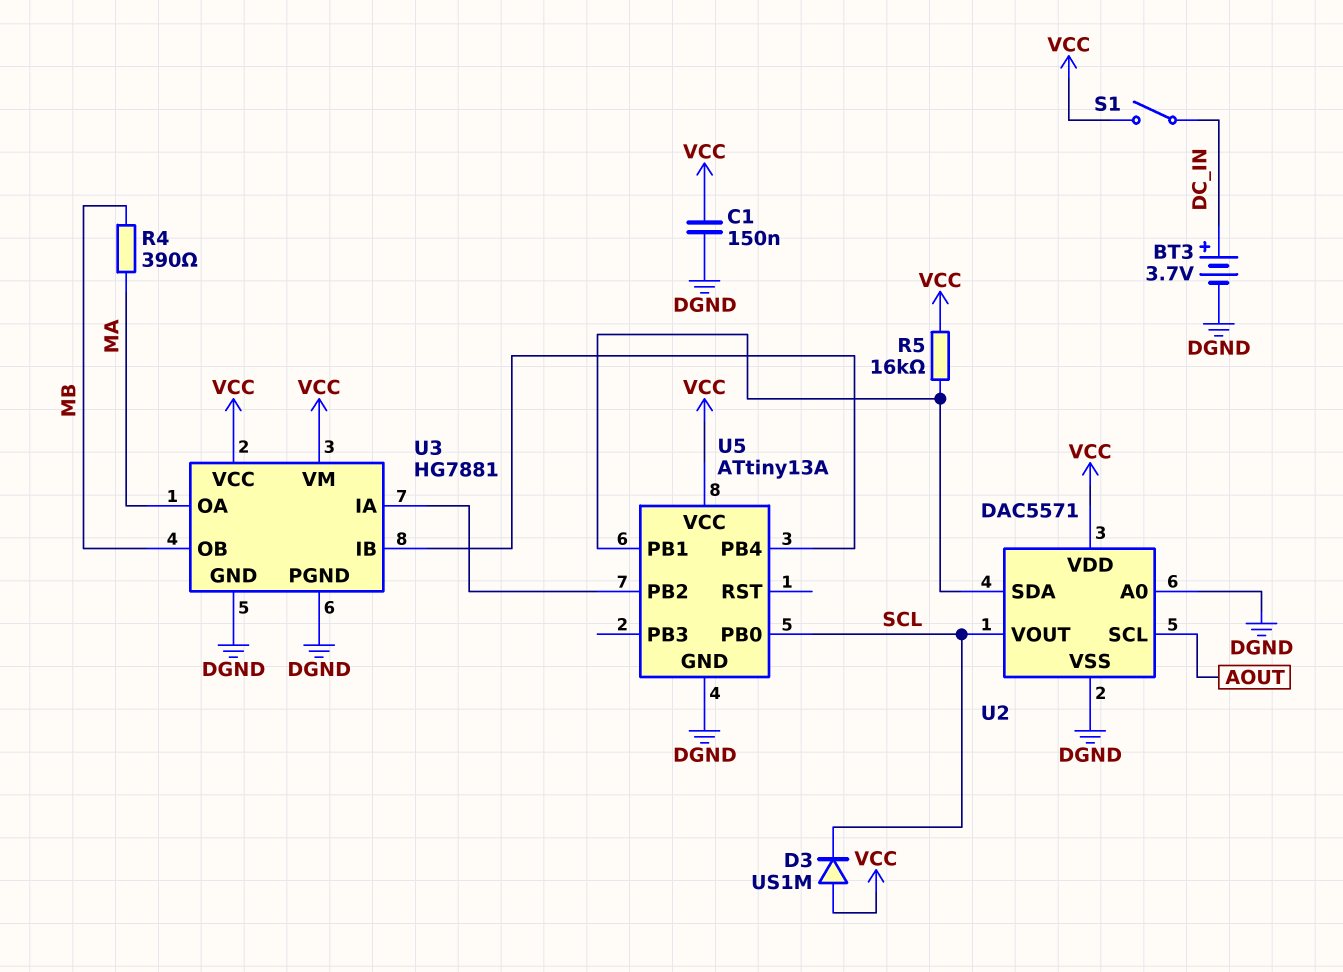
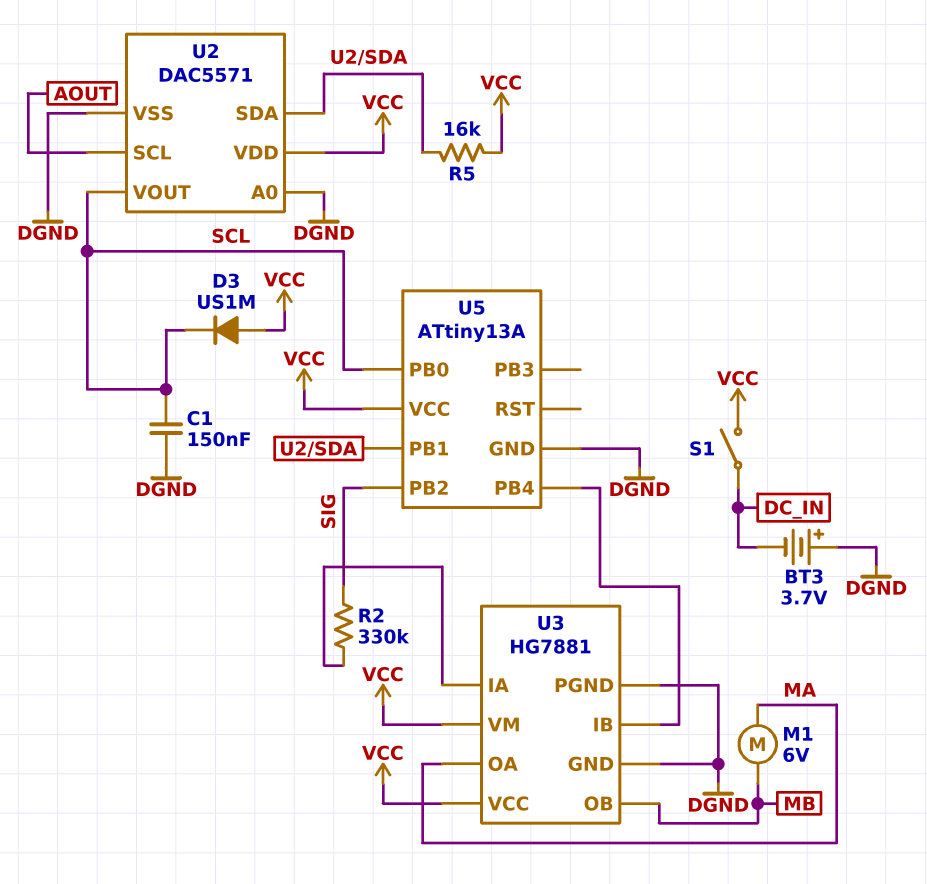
BT3: 3.7V (plus DC_IN, minus DGND) -> 3.7V (plus DGND, minus DC_IN)
C1: 150nF (DGND, VCC) -> 150nF (DGND, SCL)
M1: none -> motor 6V (MA, MB)
R2: none -> 330k (SIG, U3/IA)
R4: 390 (MA, MB) -> none
U5 pin PB2: U3/IA -> SIG

